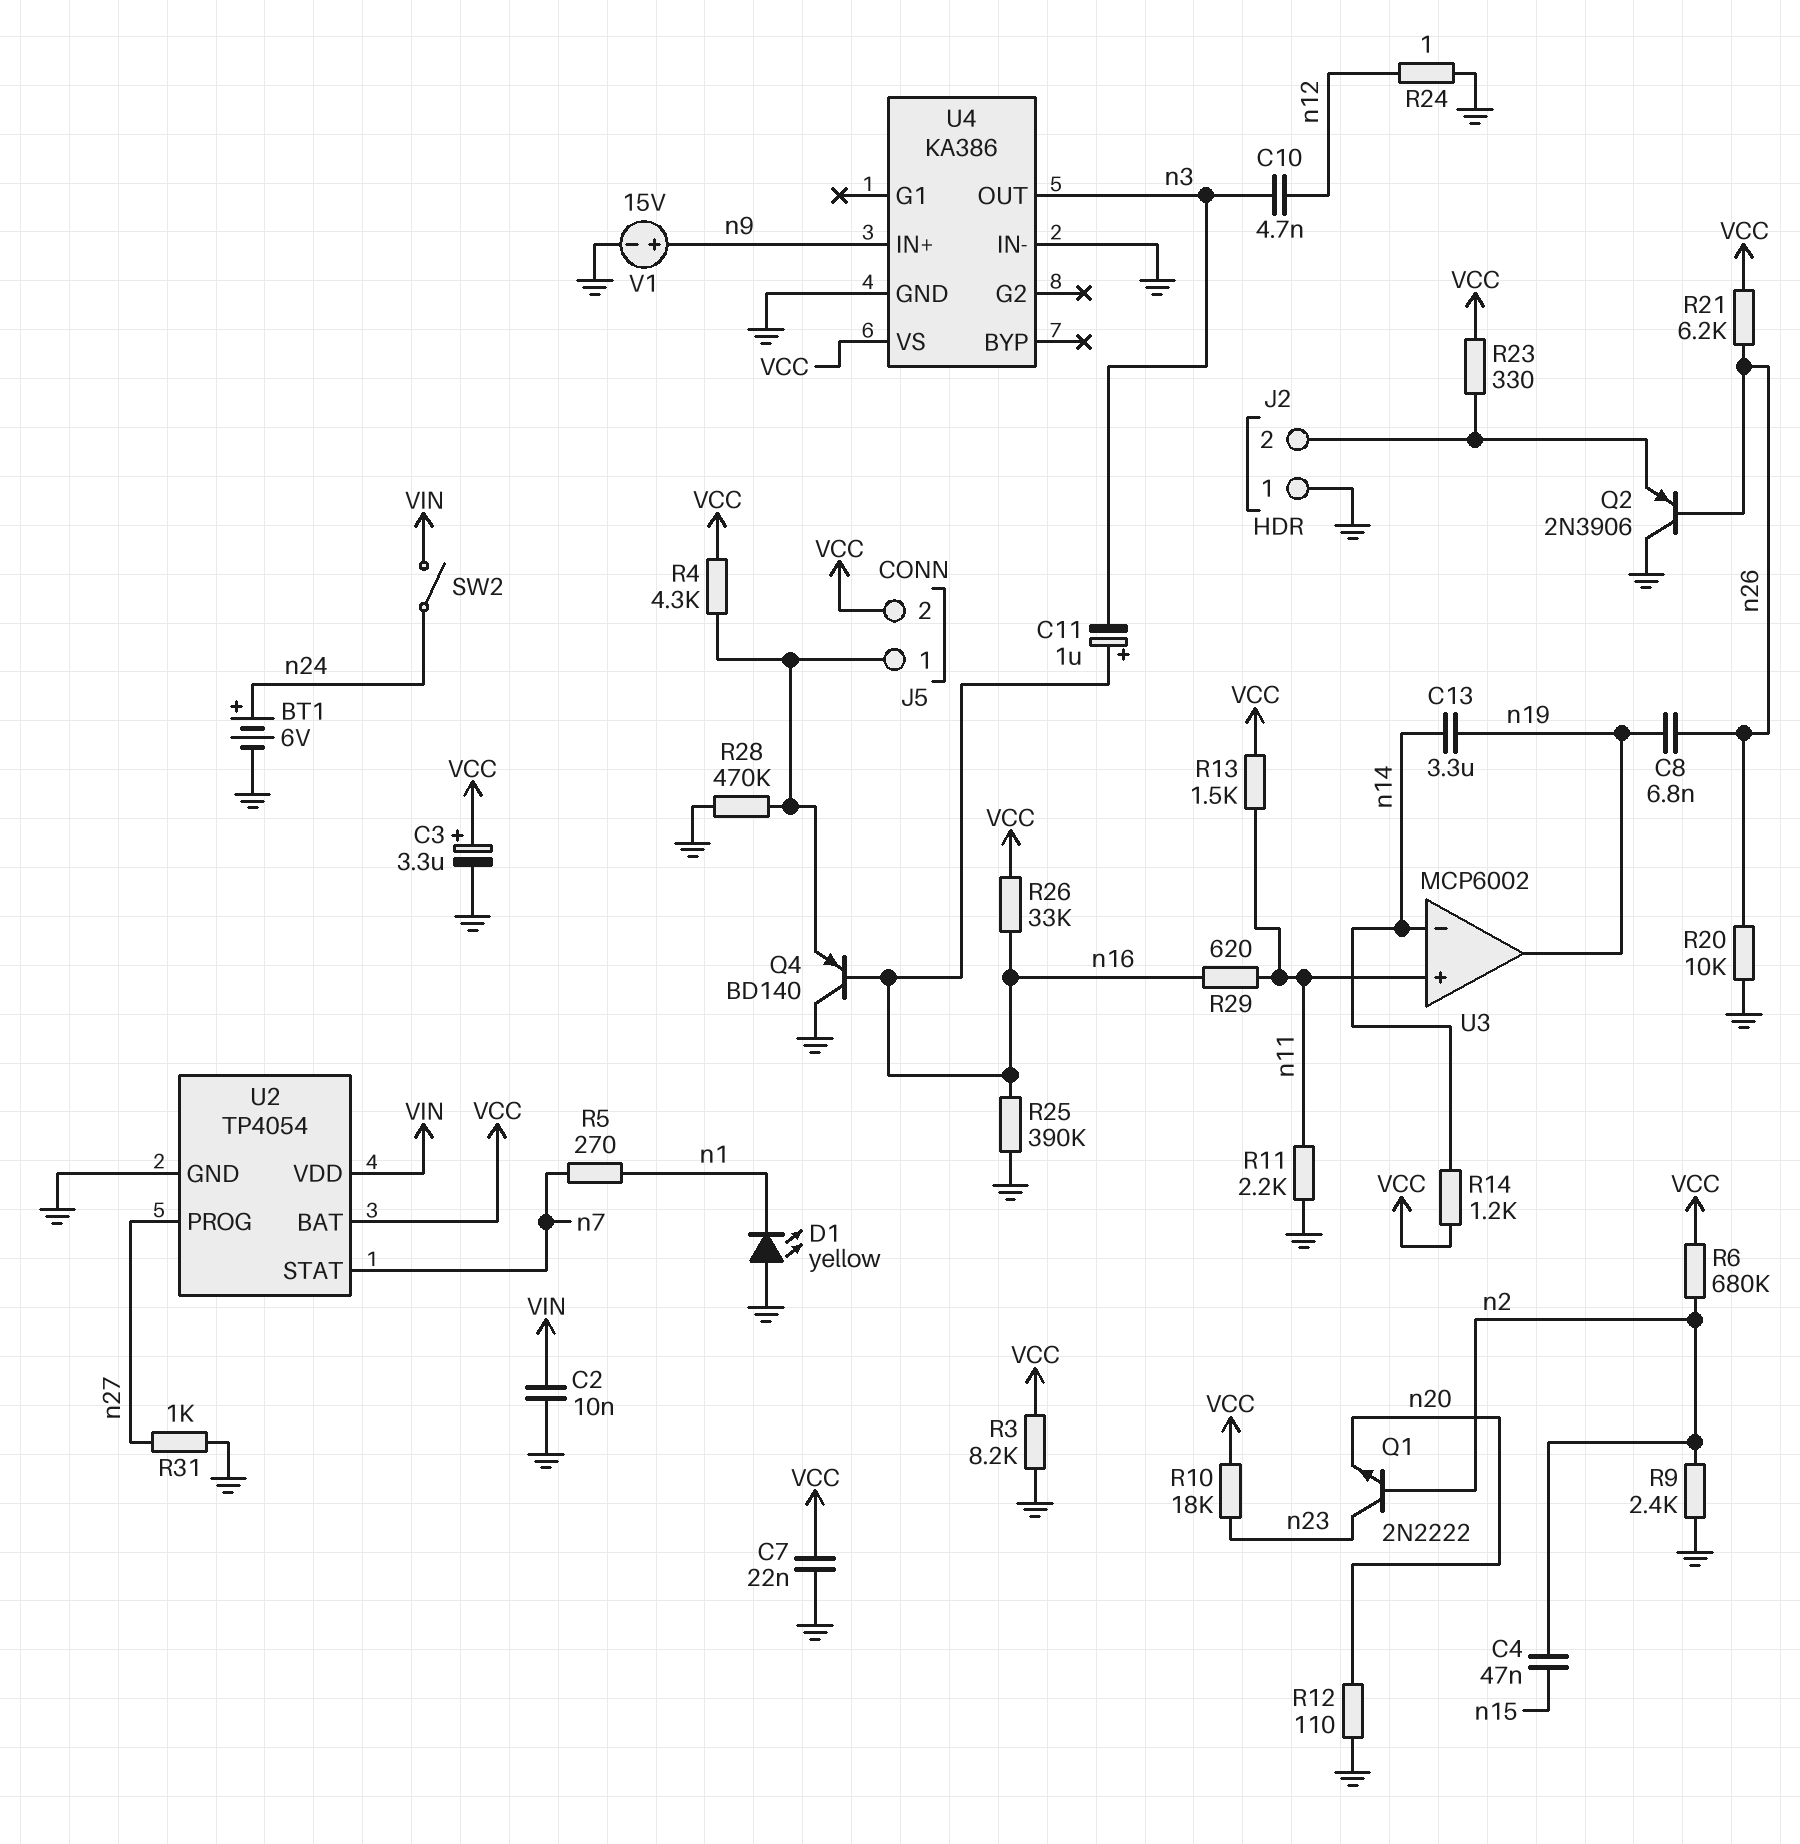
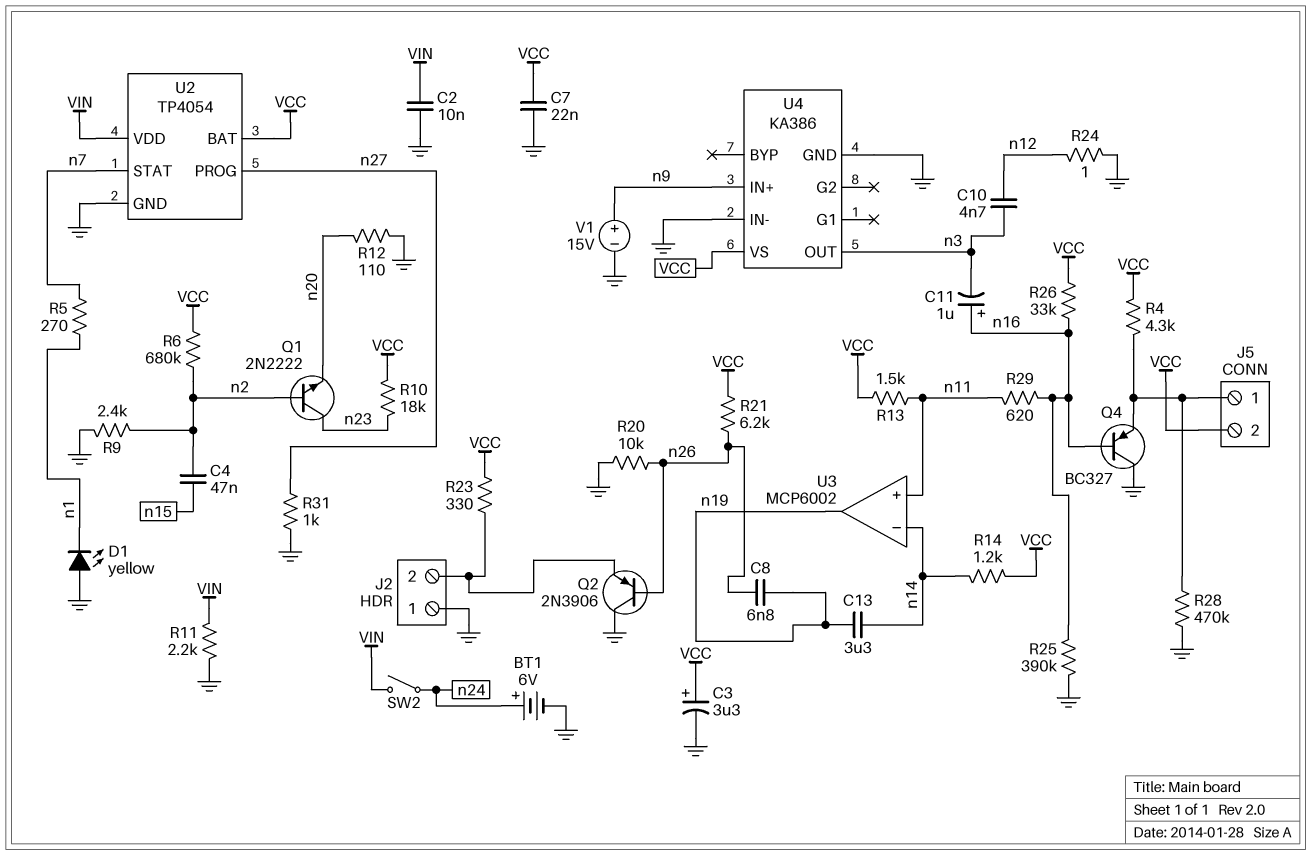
Q4: PNP BD140 (B n16, C GND, E J5/1) -> PNP BC327 (B n16, C GND, E J5/1)
R3: 8.2k (GND, VCC) -> none
R11: 2.2k (GND, n11) -> 2.2k (GND, VIN)

